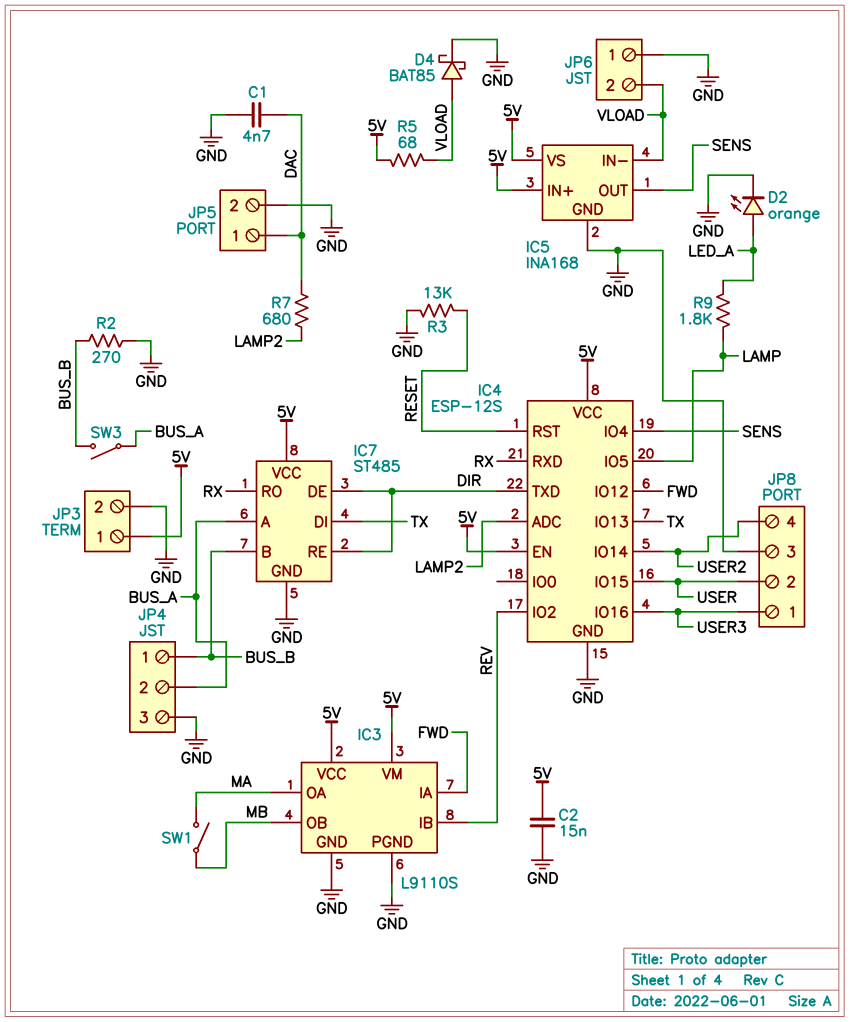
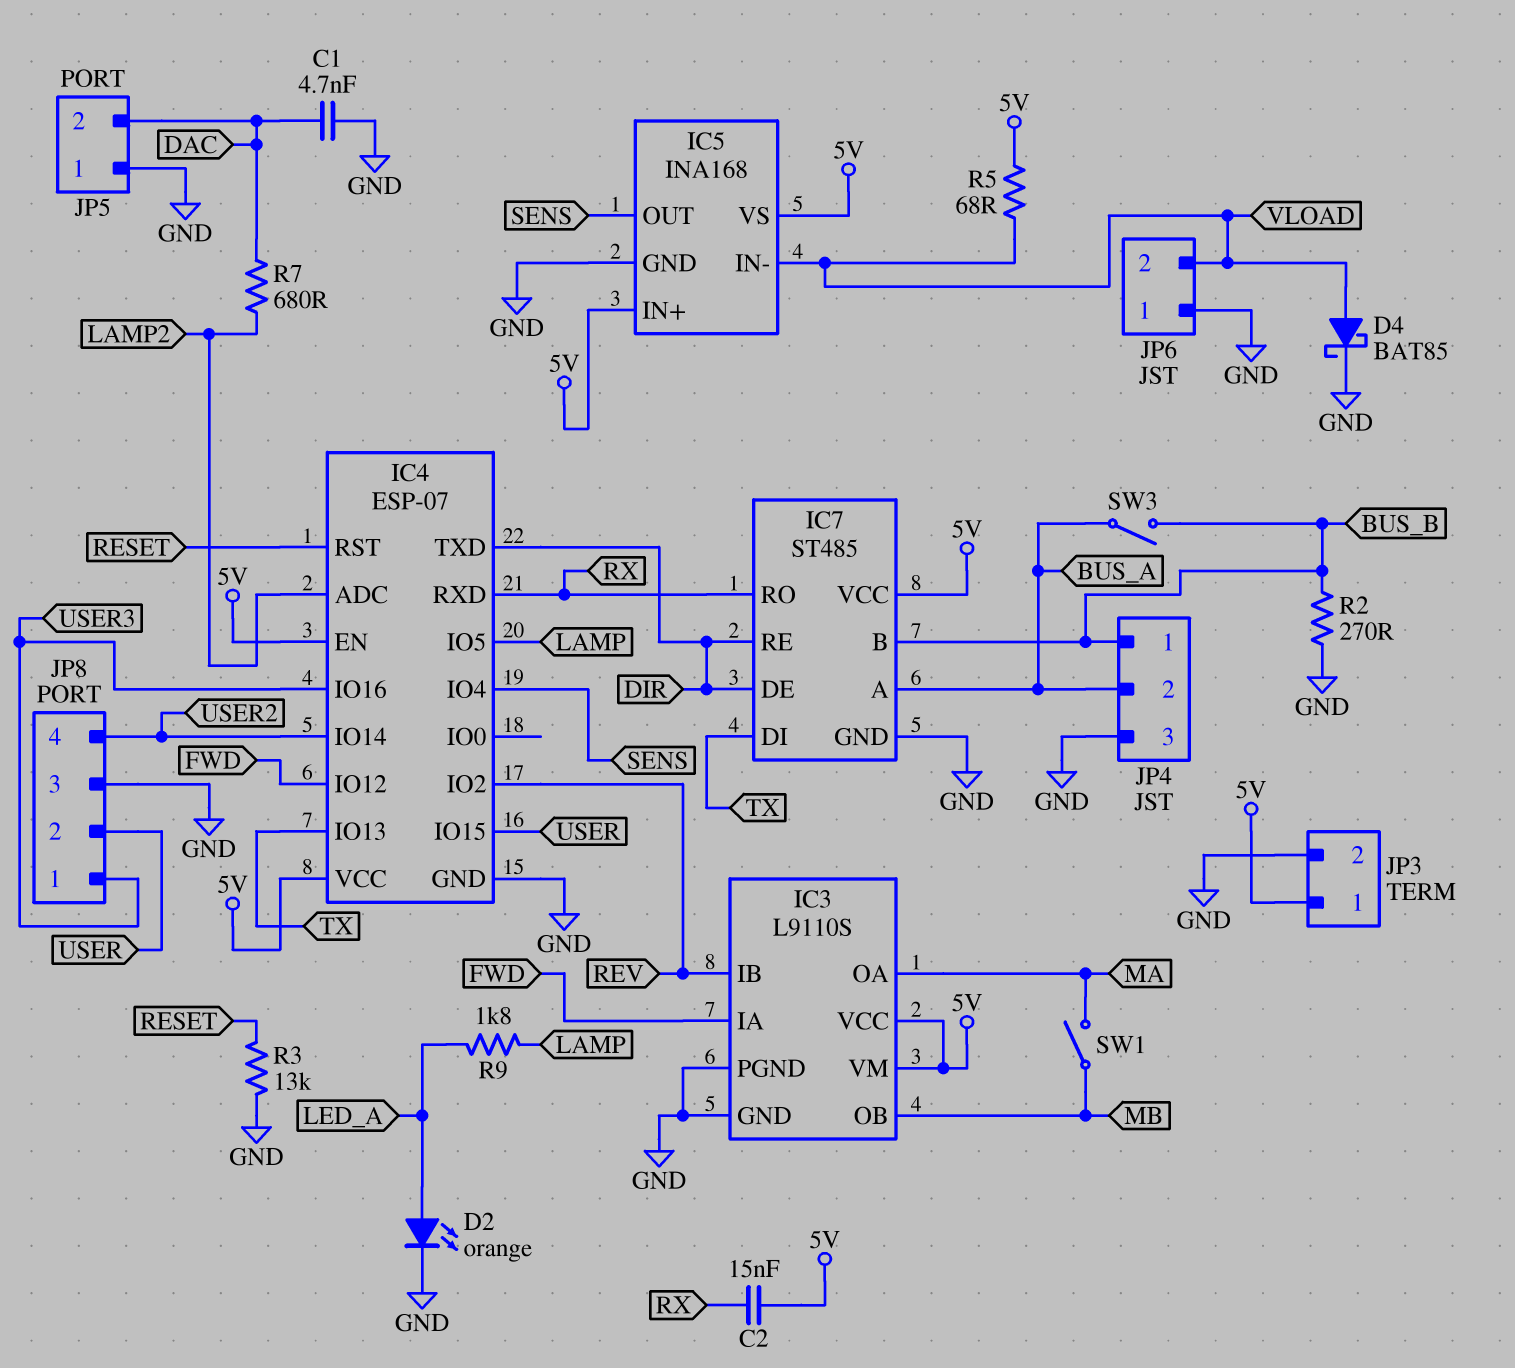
C2: 15nF (5V, GND) -> 15nF (5V, RX)
IC4: ESP-12S -> ESP-07
JP5 pin 1: DAC -> GND
JP5 pin 2: GND -> DAC

